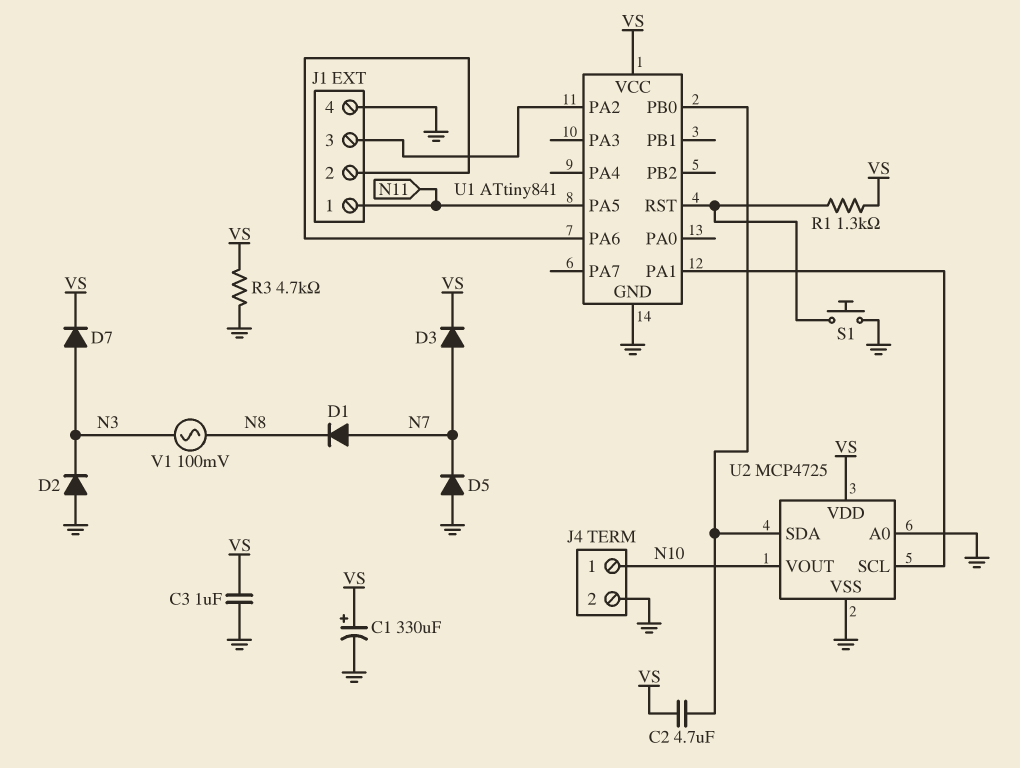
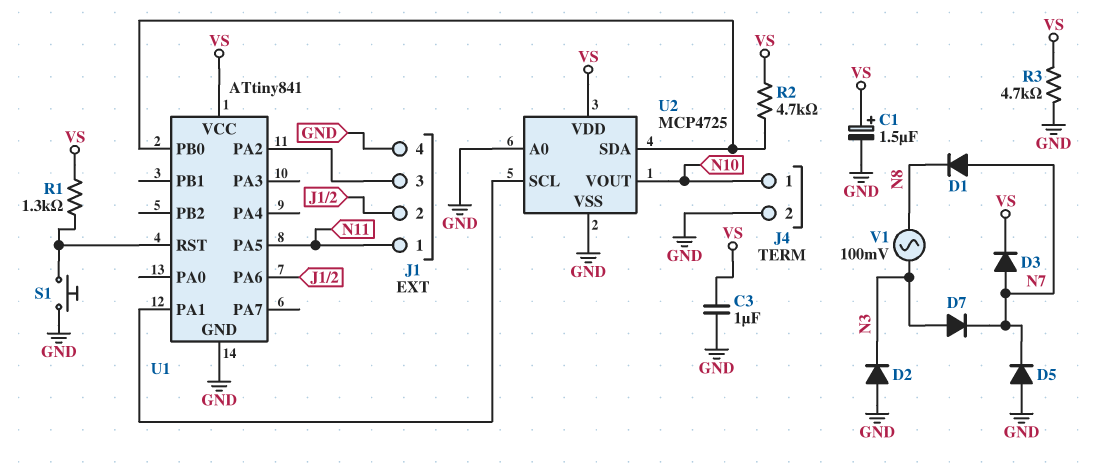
C1: 330uF (plus VS, minus GND) -> 1.5uF (plus VS, minus GND)
C2: 4.7uF (U1/PB0, VS) -> none
D7: diode (A N3, K VS) -> diode (A N3, K N7)
R2: none -> 4.7k (U1/PB0, VS)

